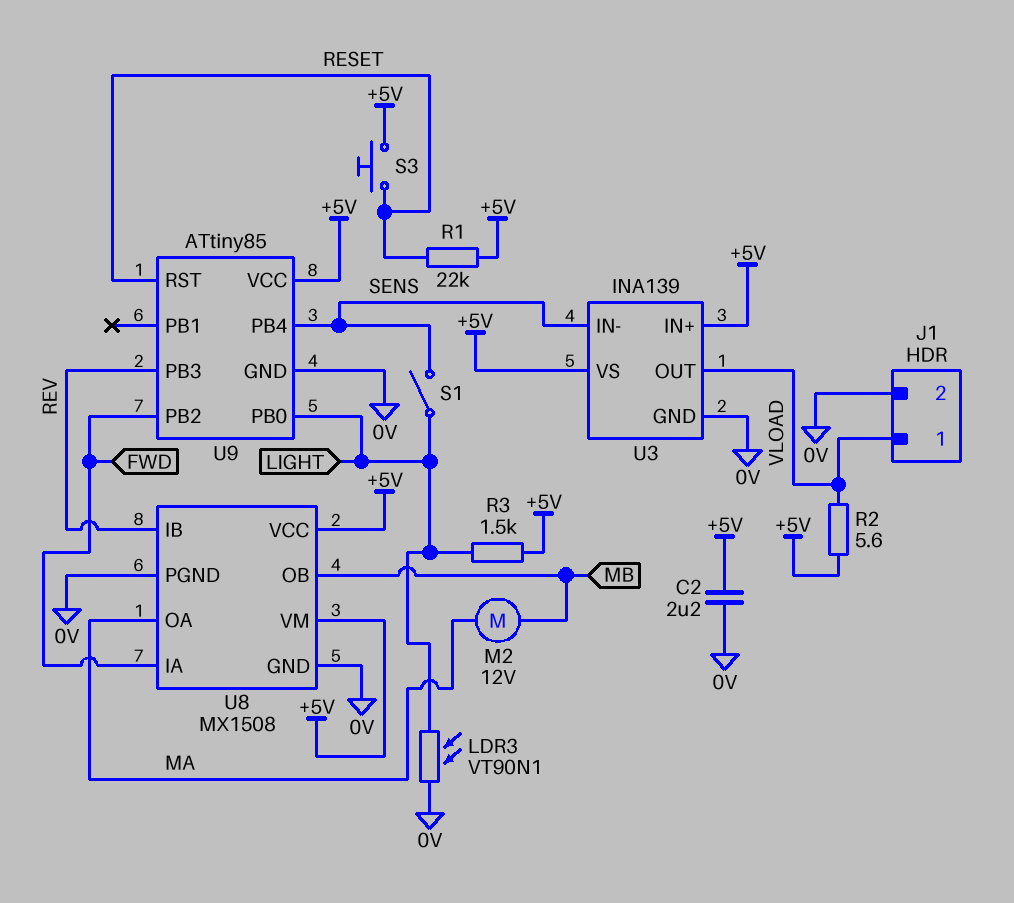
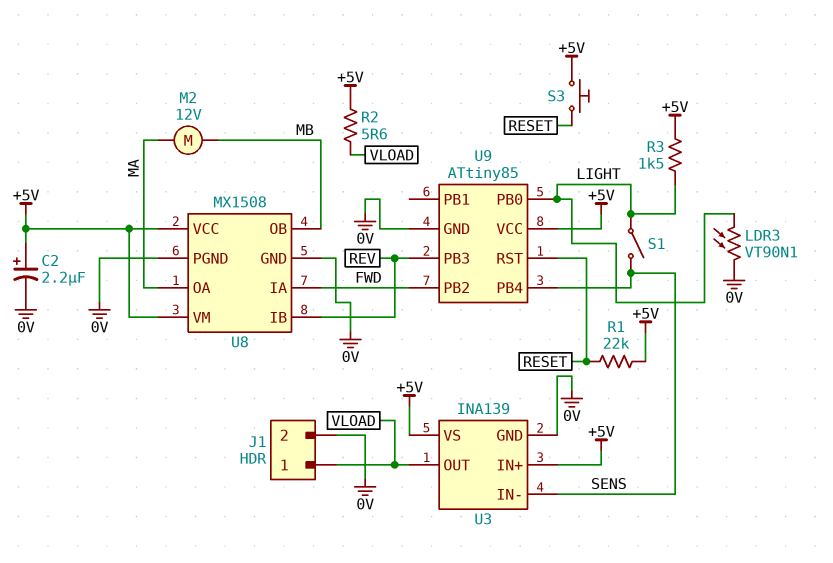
C2: 2.2uF (+5V, 0V) -> 2.2uF (plus +5V, minus 0V)

